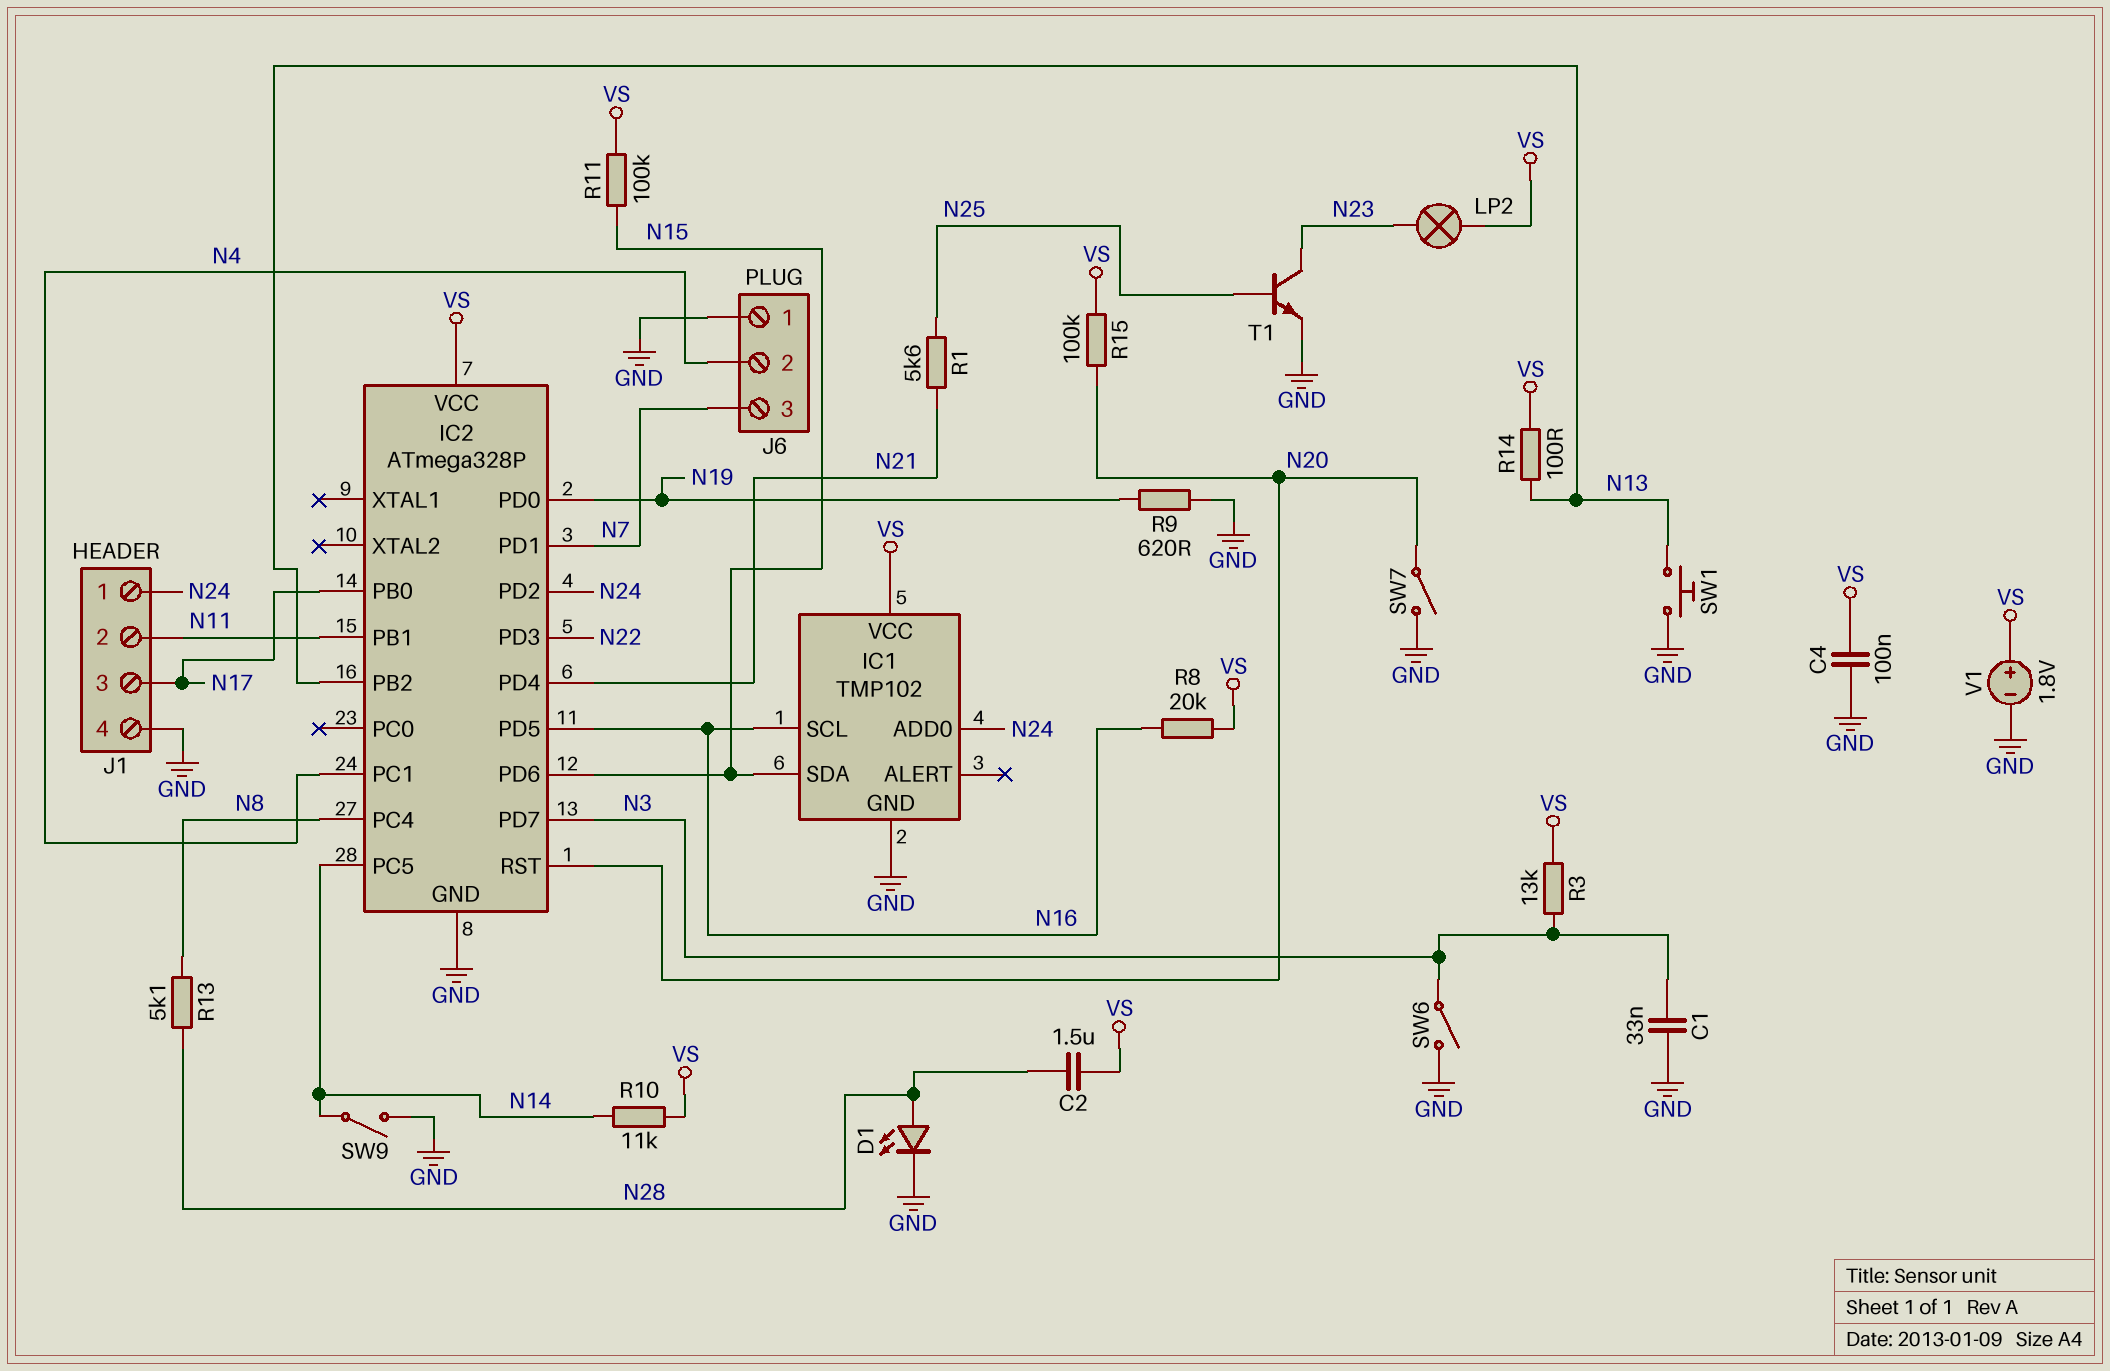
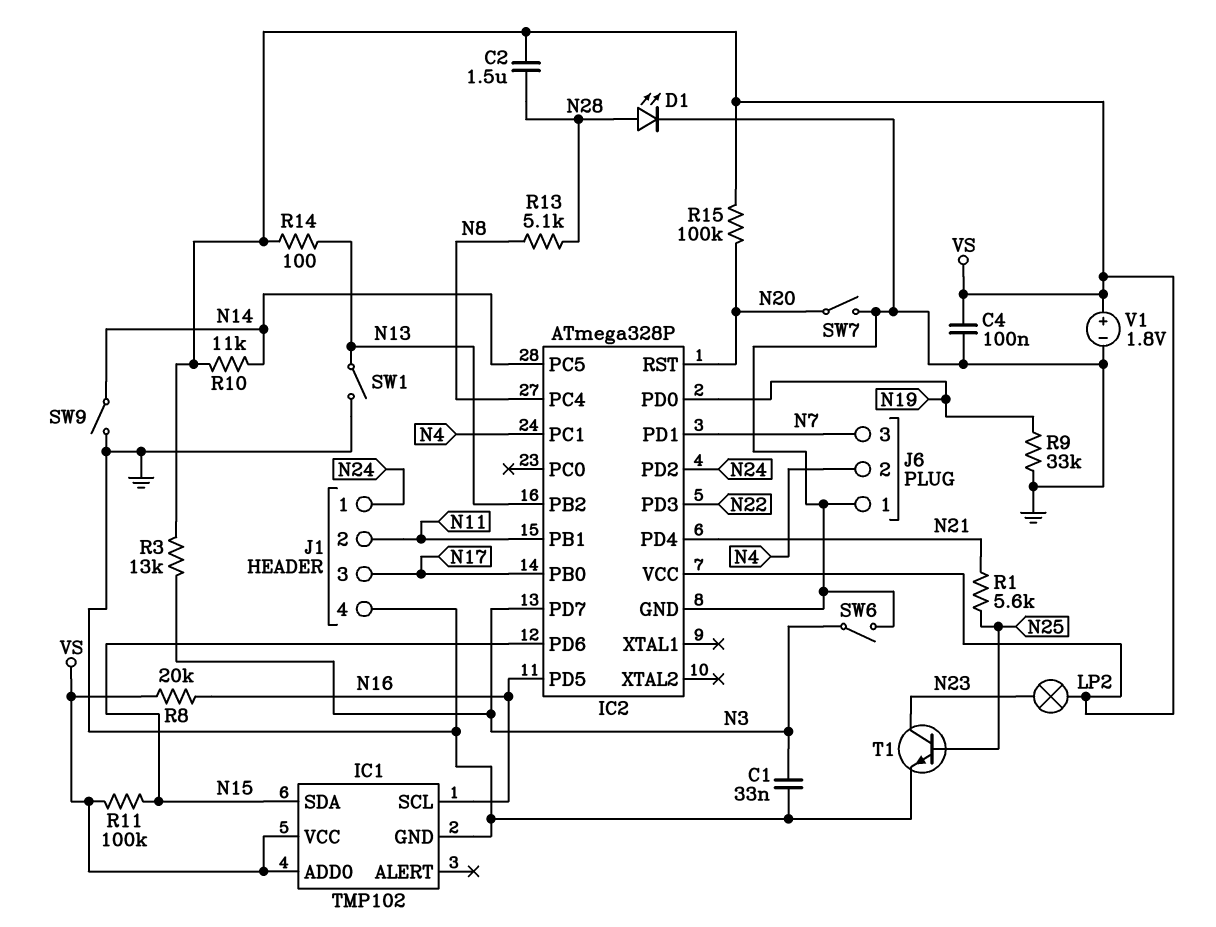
IC1 pin ADD0: N24 -> VS
R9: 620 (GND, N19) -> 33k (GND, N19)
SW1: button (GND, N13) -> switch (GND, N13)

